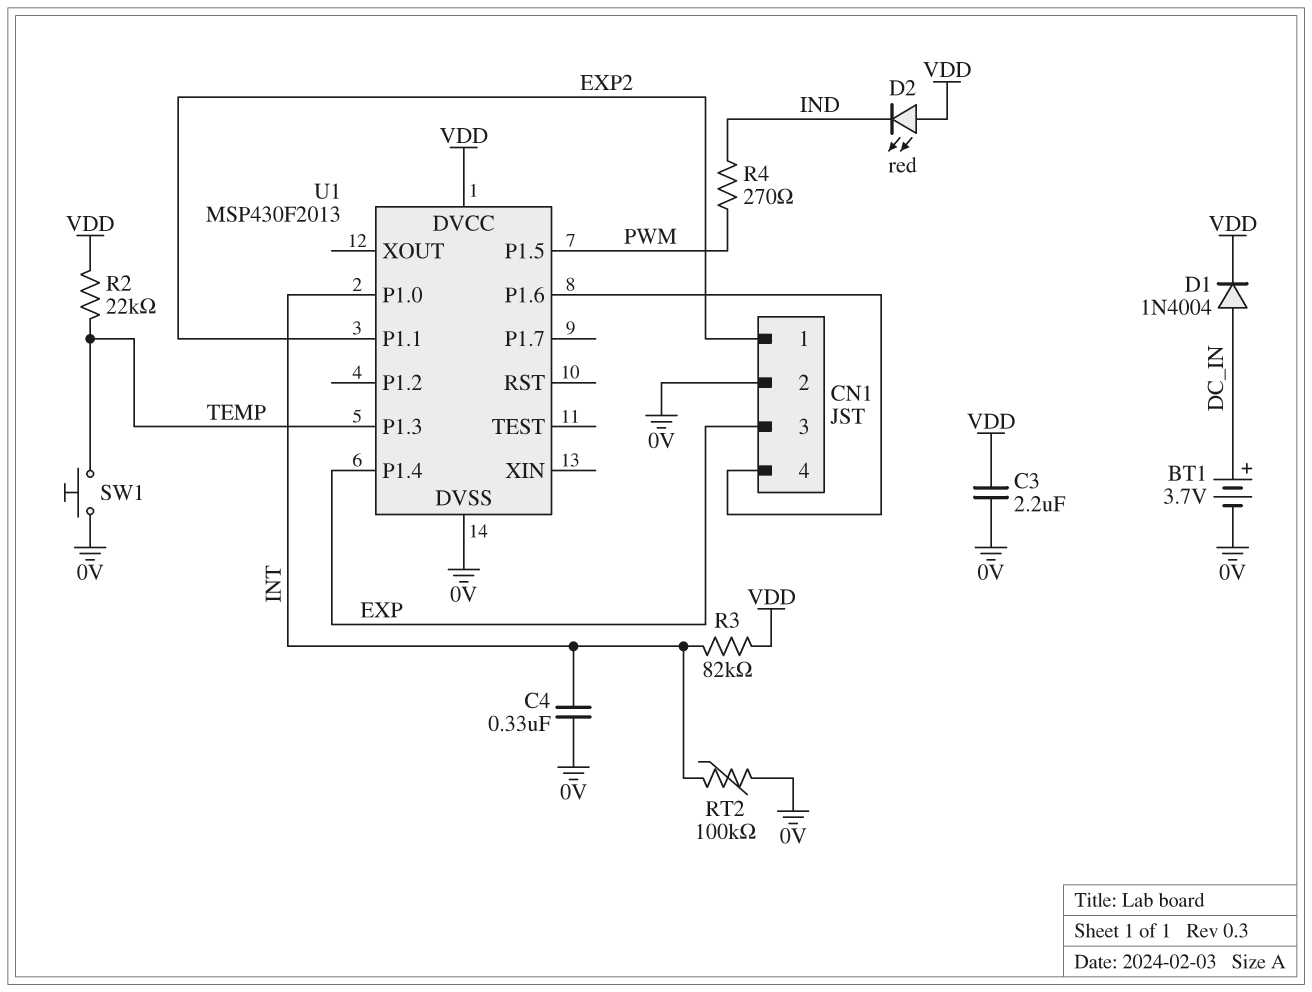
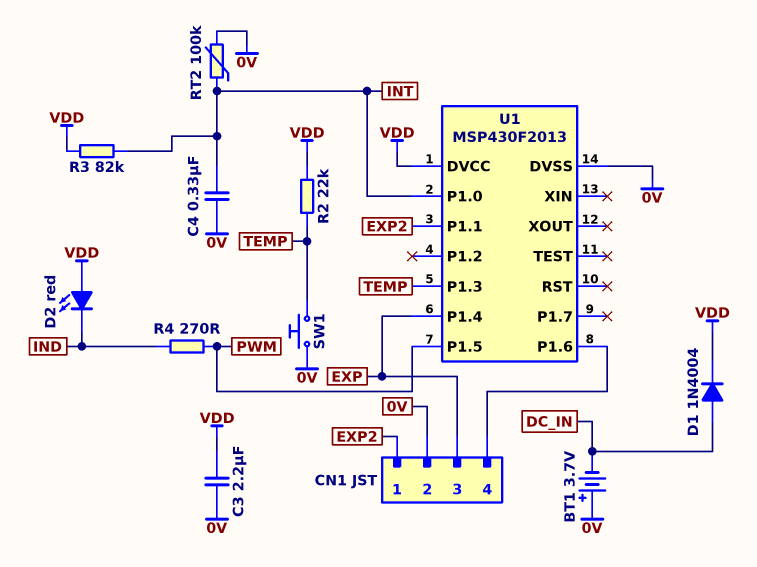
BT1: 3.7V (plus DC_IN, minus 0V) -> 3.7V (plus 0V, minus DC_IN)

